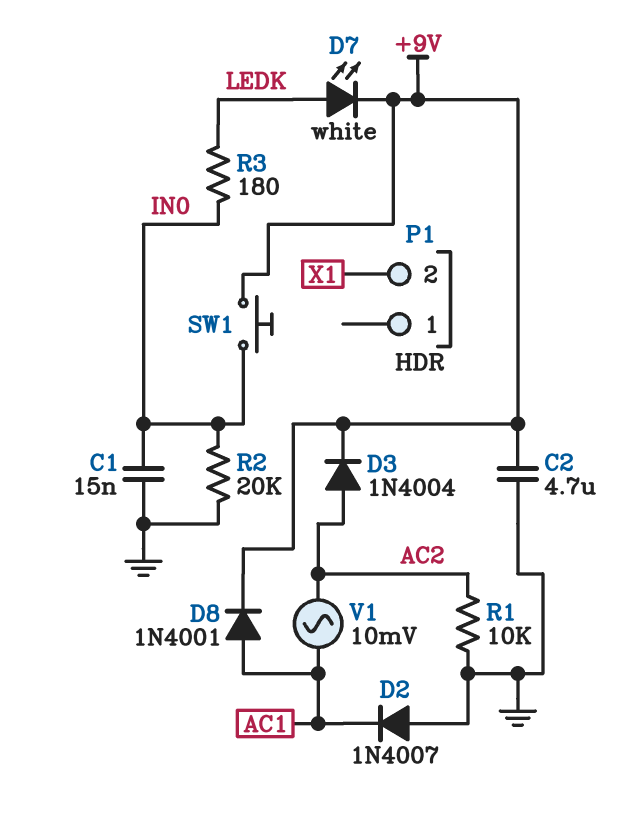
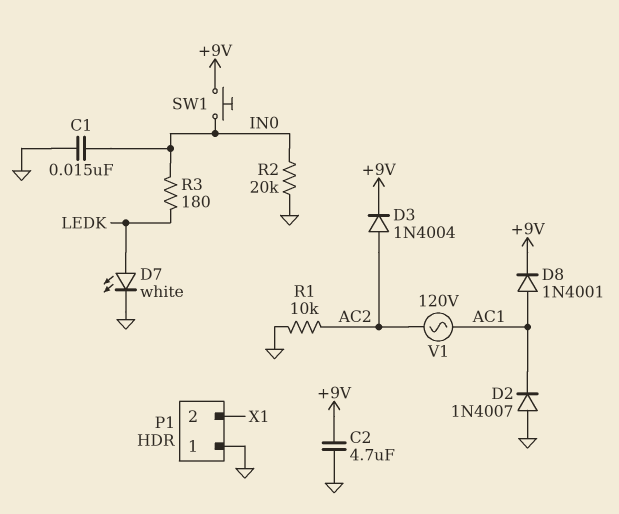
D7: LED white (A LEDK, K +9V) -> LED white (A LEDK, K GND)
P1 pin 1: none -> GND
V1: AC 10mV (AC1, AC2) -> AC 120V (AC1, AC2)

